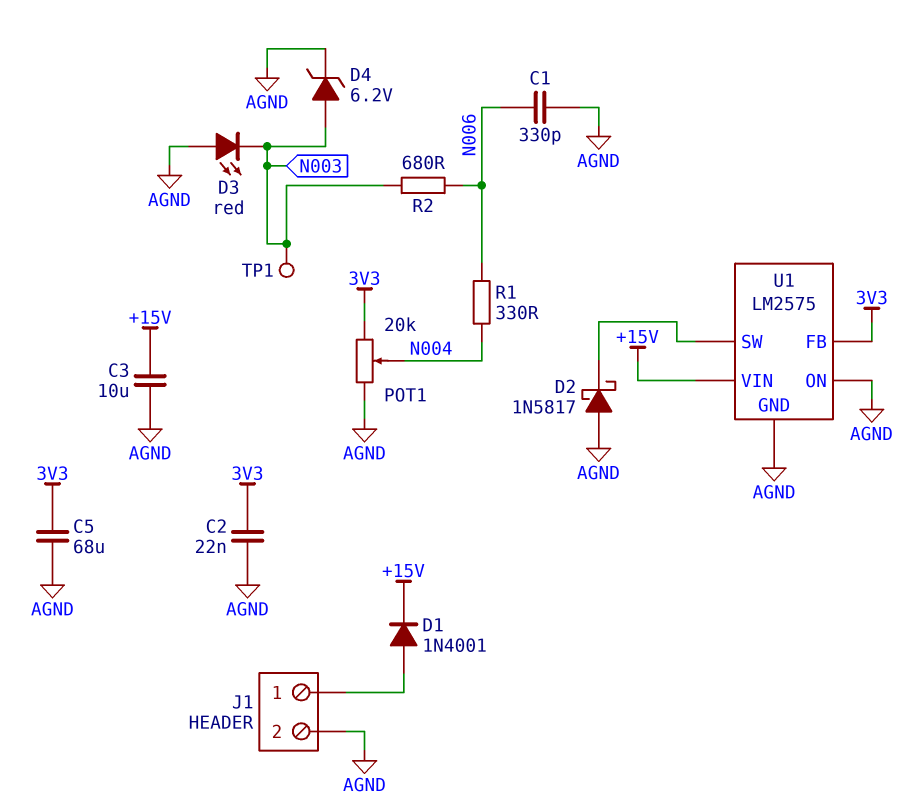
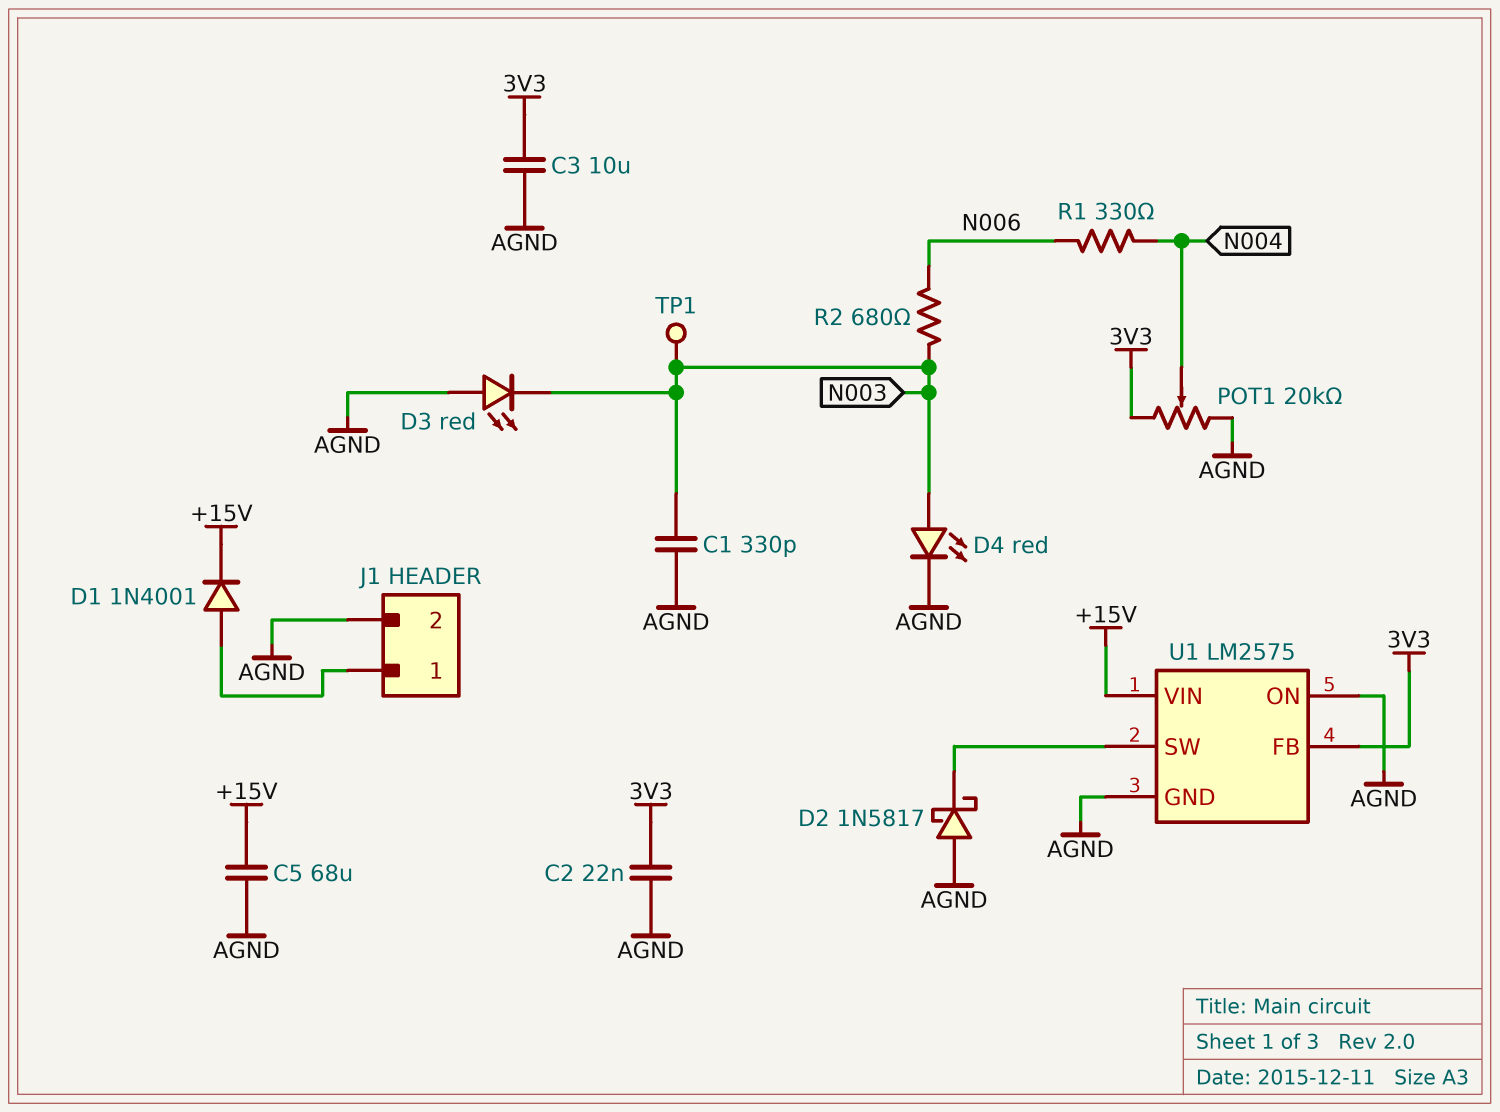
C1: 330pF (AGND, N006) -> 330pF (AGND, N003)
C3: 10uF (+15V, AGND) -> 10uF (3V3, AGND)
C5: 68uF (3V3, AGND) -> 68uF (+15V, AGND)
D4: zener 6.2V (A N003, K AGND) -> LED red (A N003, K AGND)

